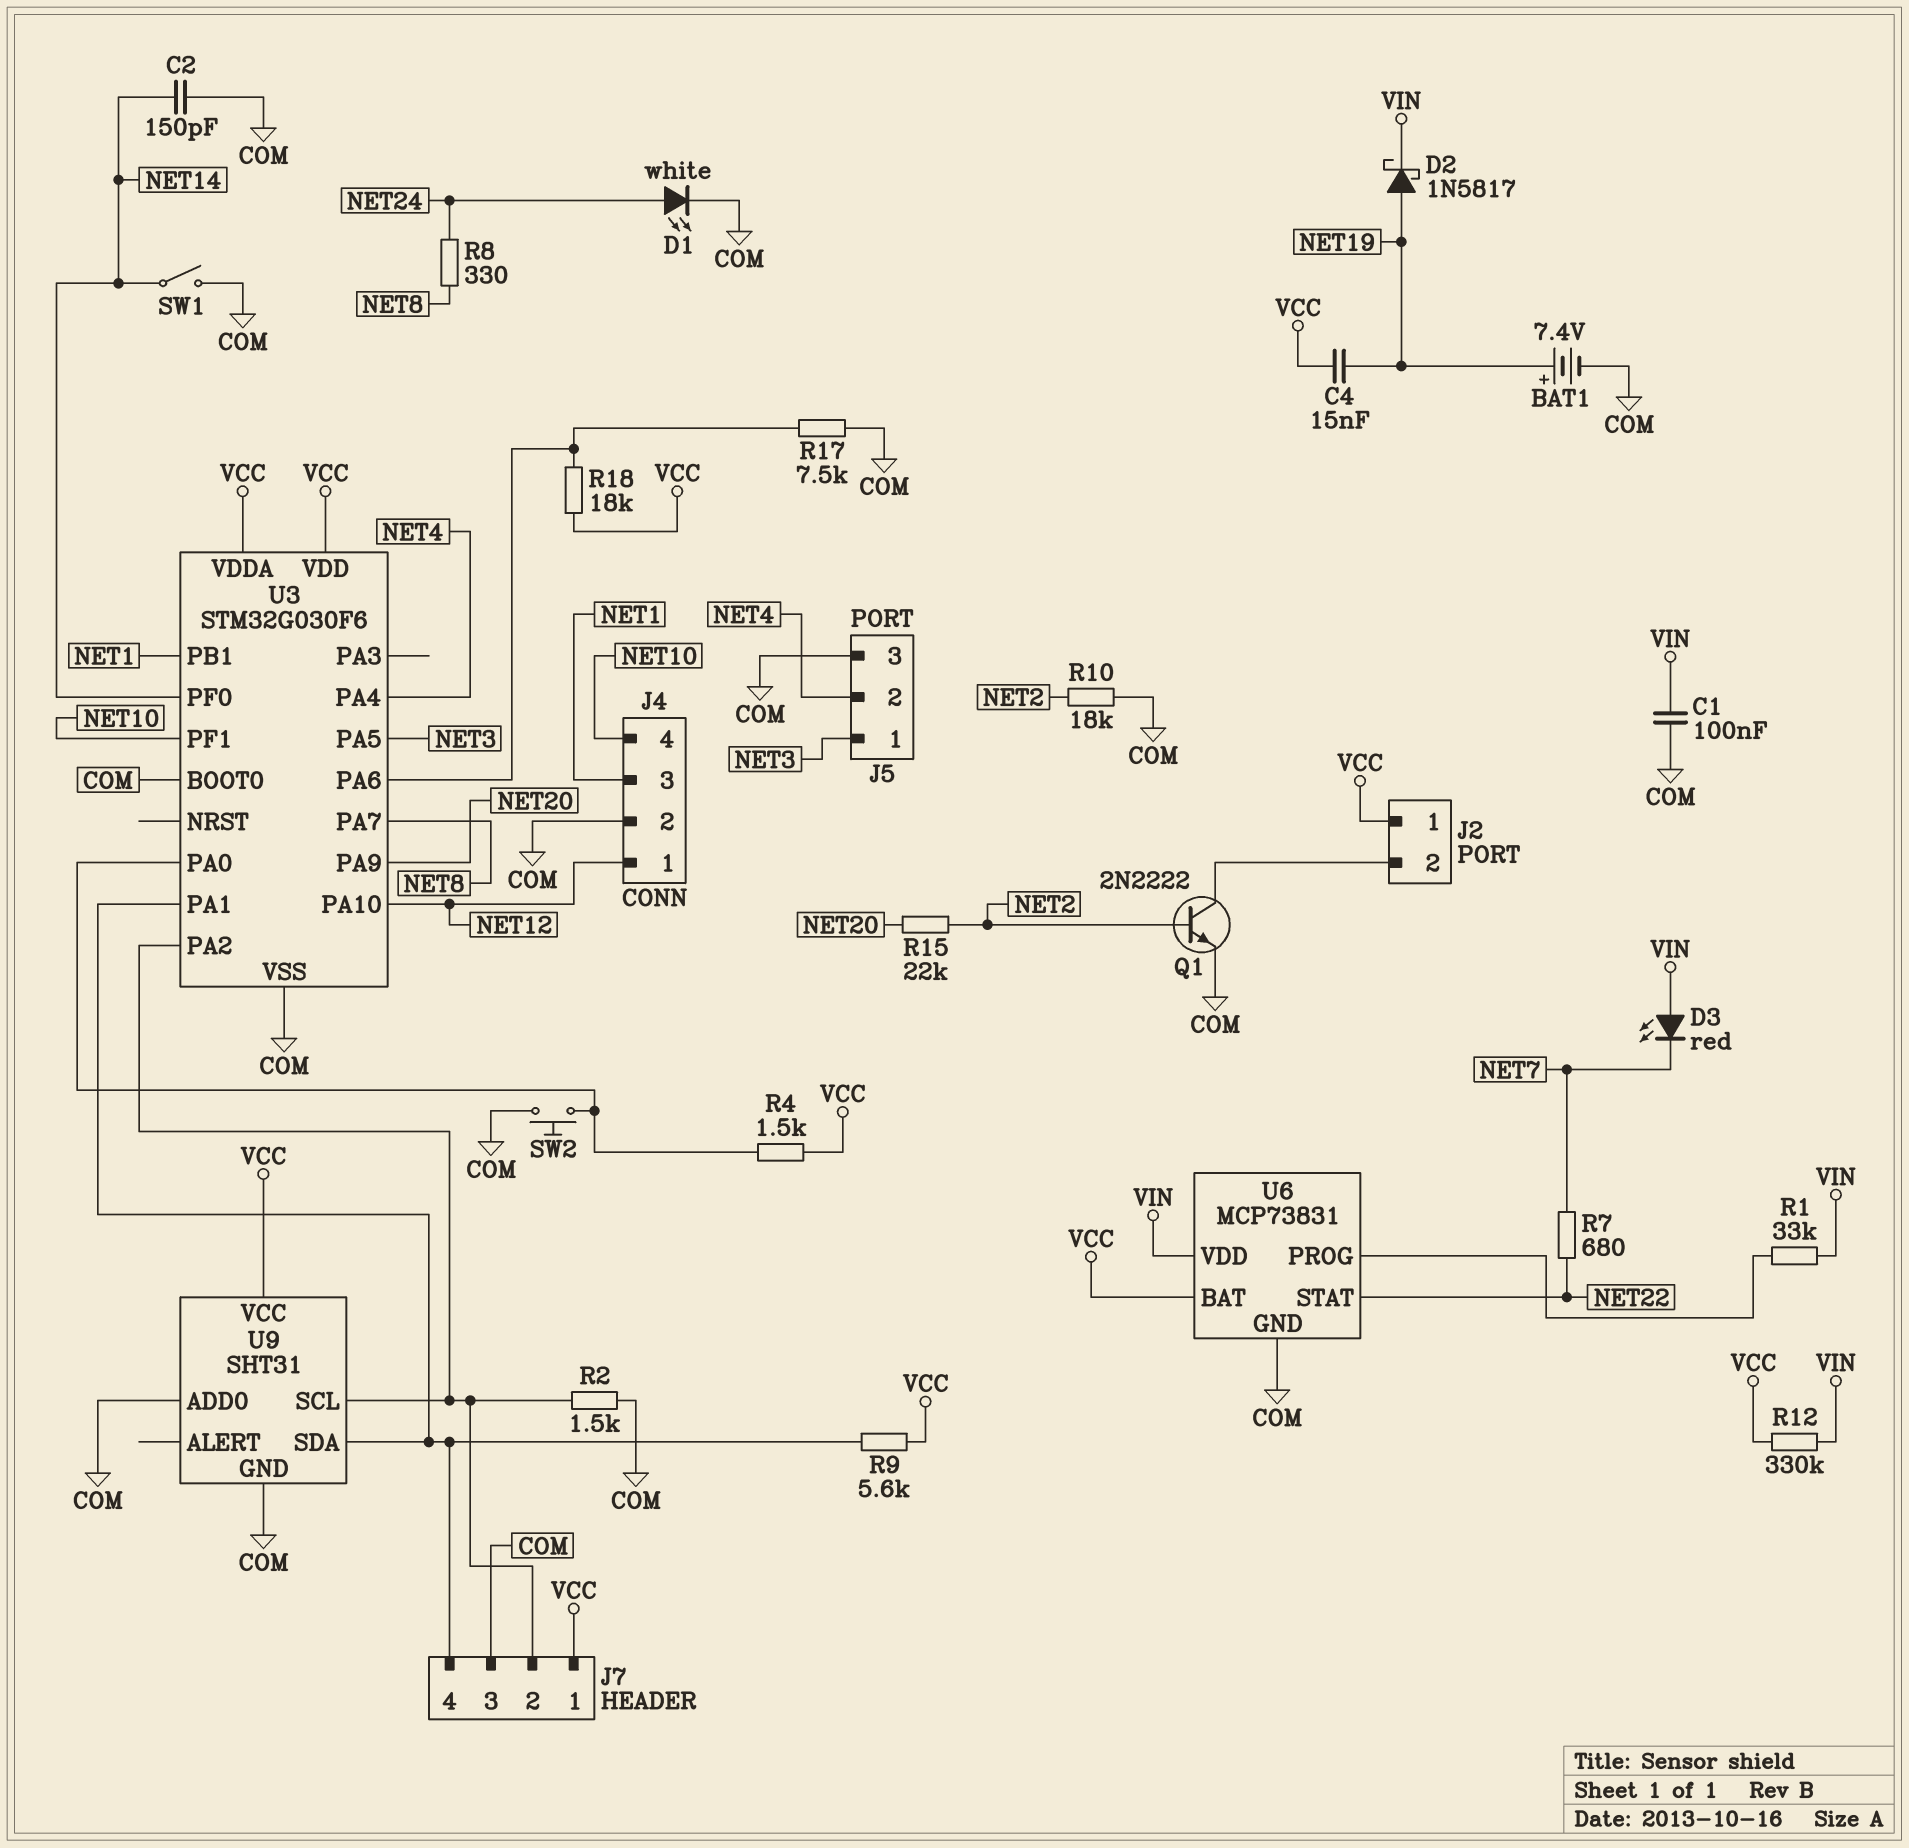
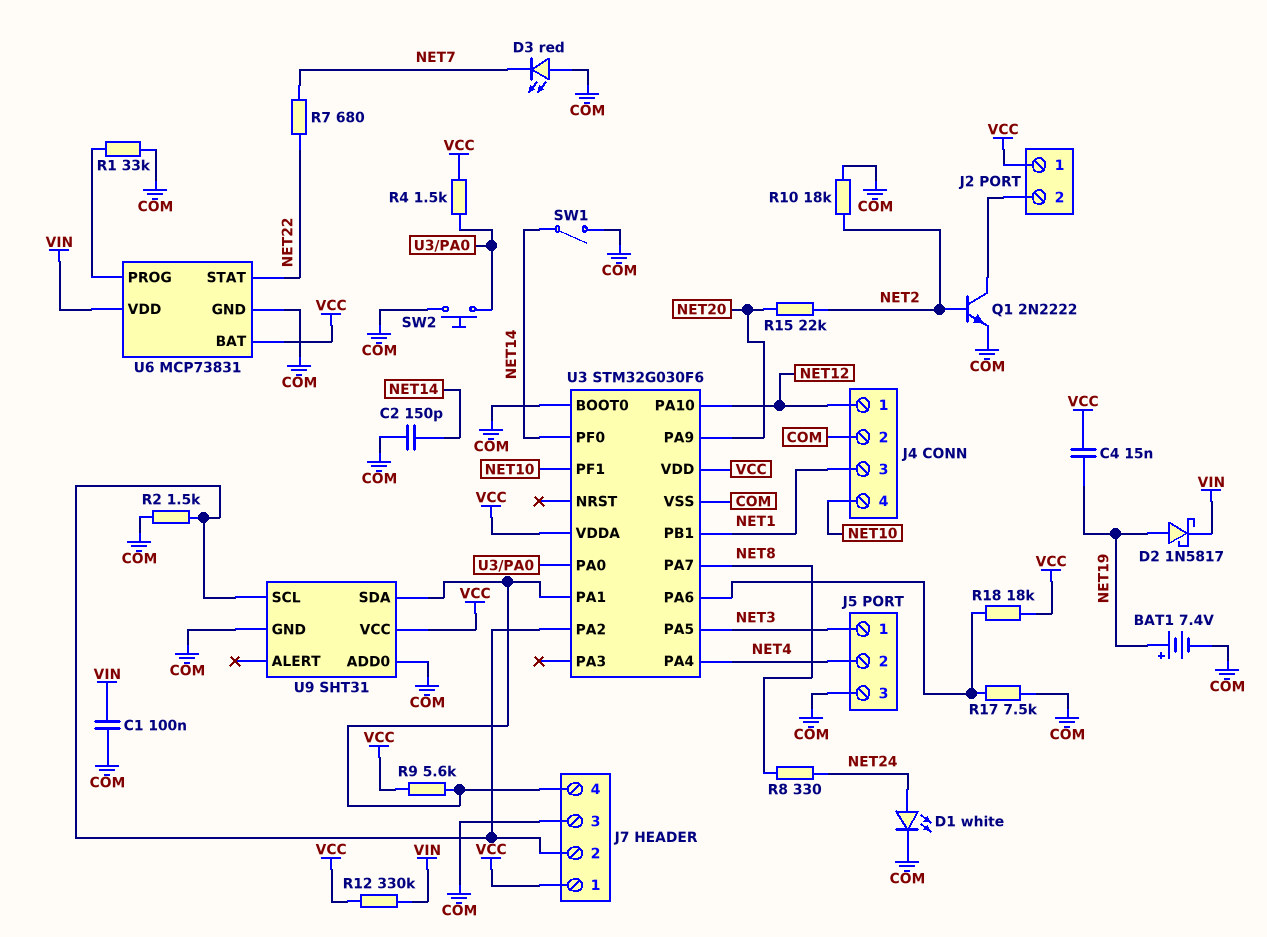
D3: LED red (A VIN, K NET7) -> LED red (A COM, K NET7)
R1: 33k (U6/PROG, VIN) -> 33k (COM, U6/PROG)

